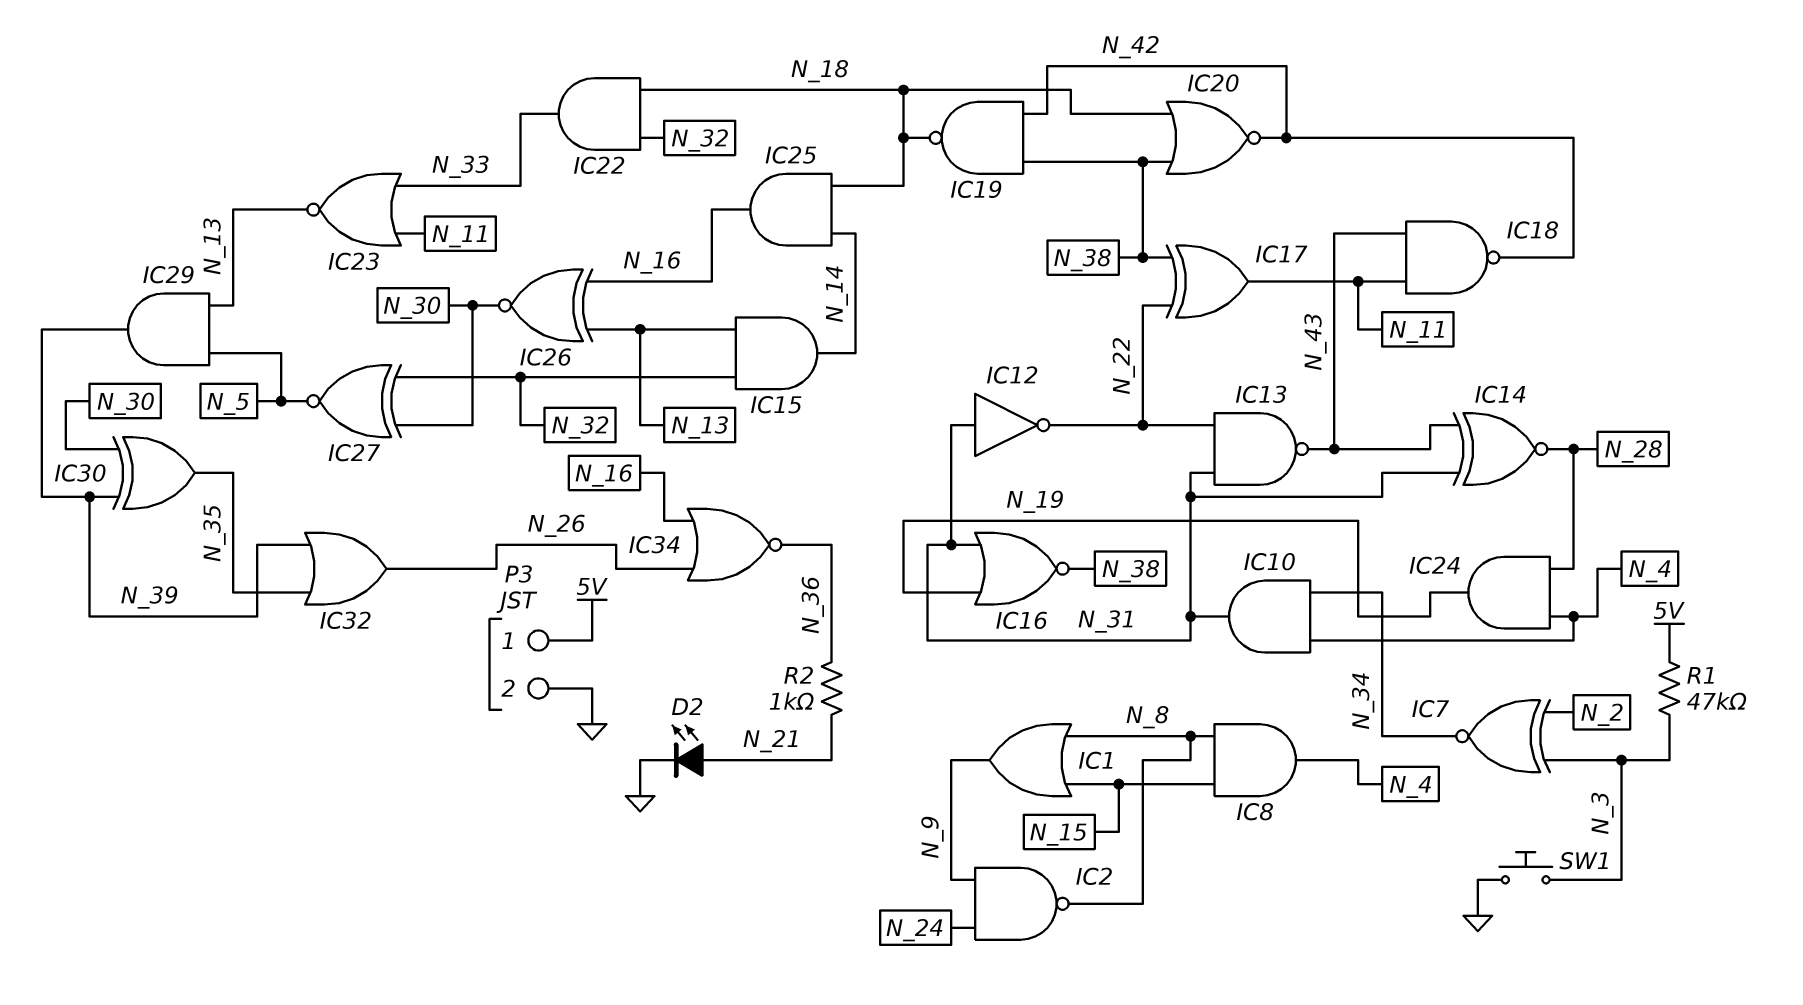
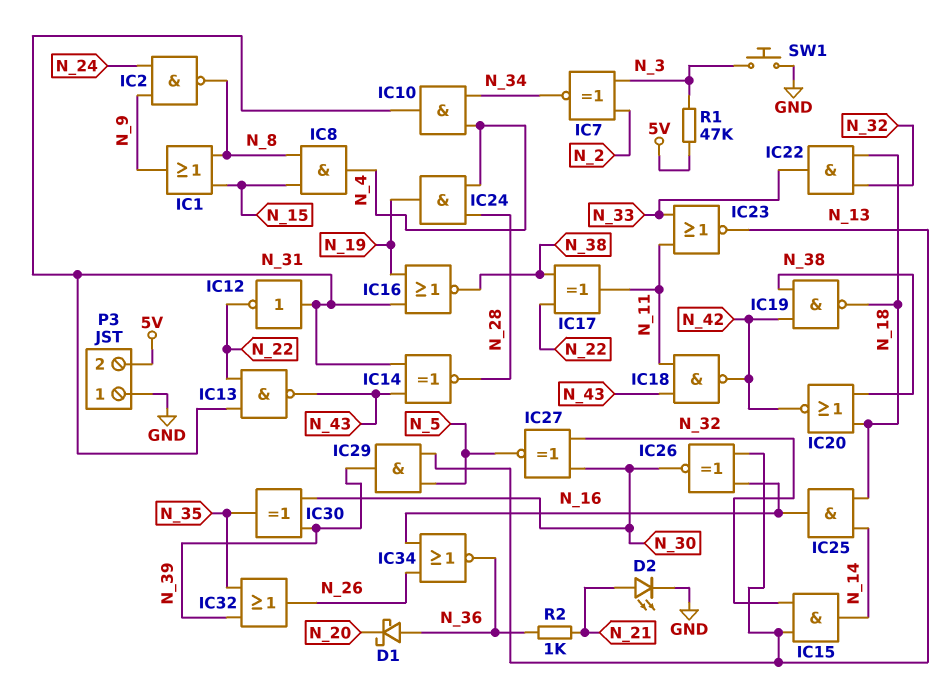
D1: none -> schottky (A N_36, K N_20)
P3 pin 1: 5V -> GND
P3 pin 2: GND -> 5V

